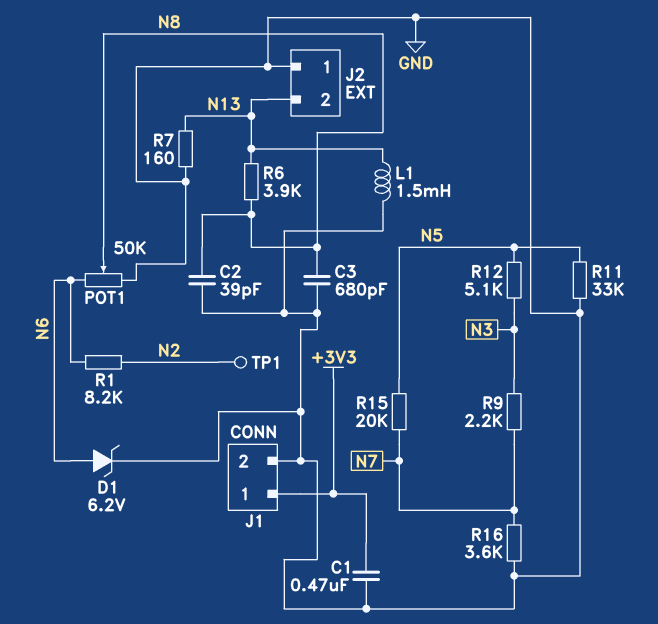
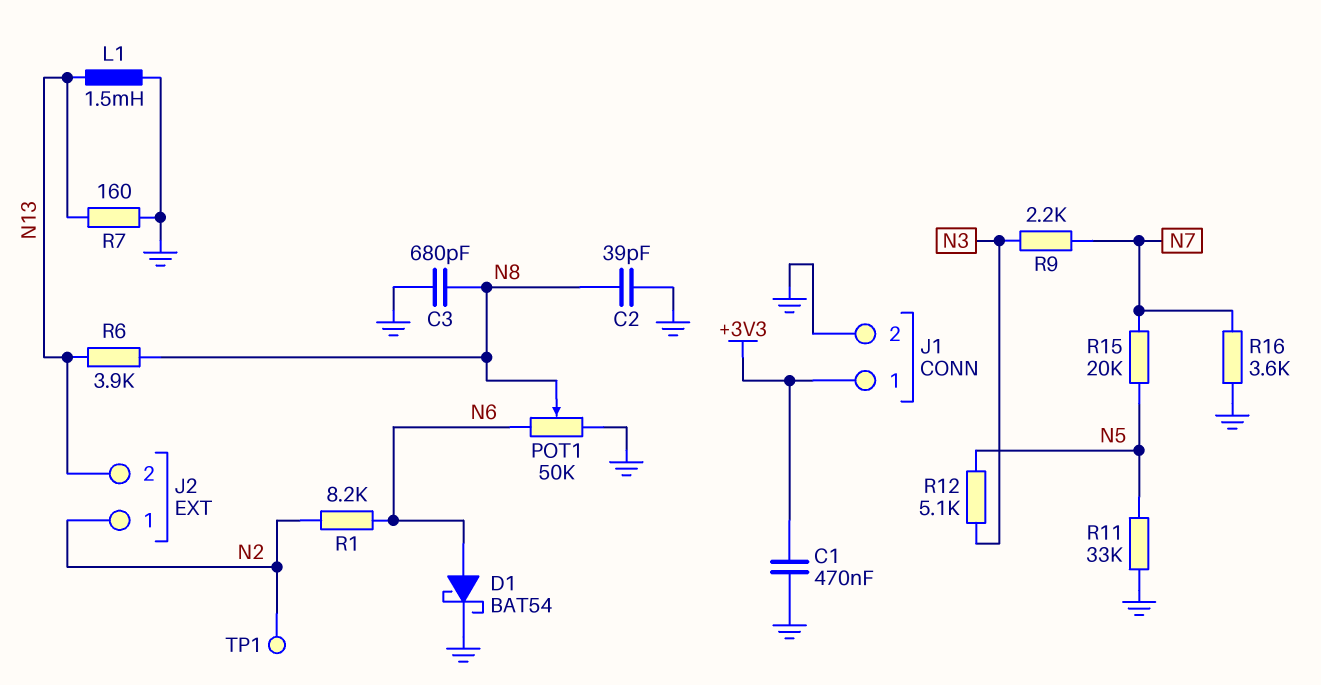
D1: zener 6.2V (A N6, K GND) -> schottky BAT54 (A N6, K GND)
J2 pin 1: GND -> N2

